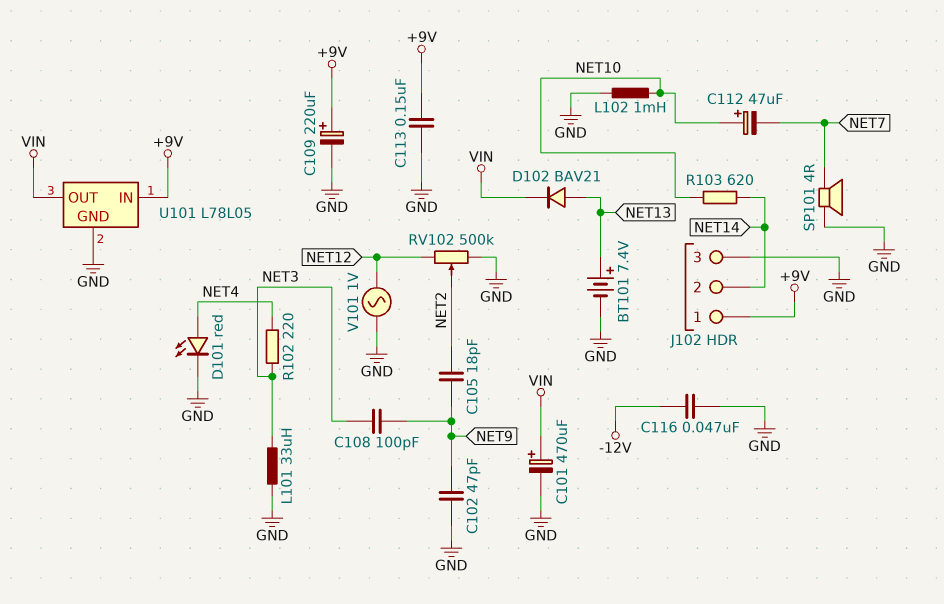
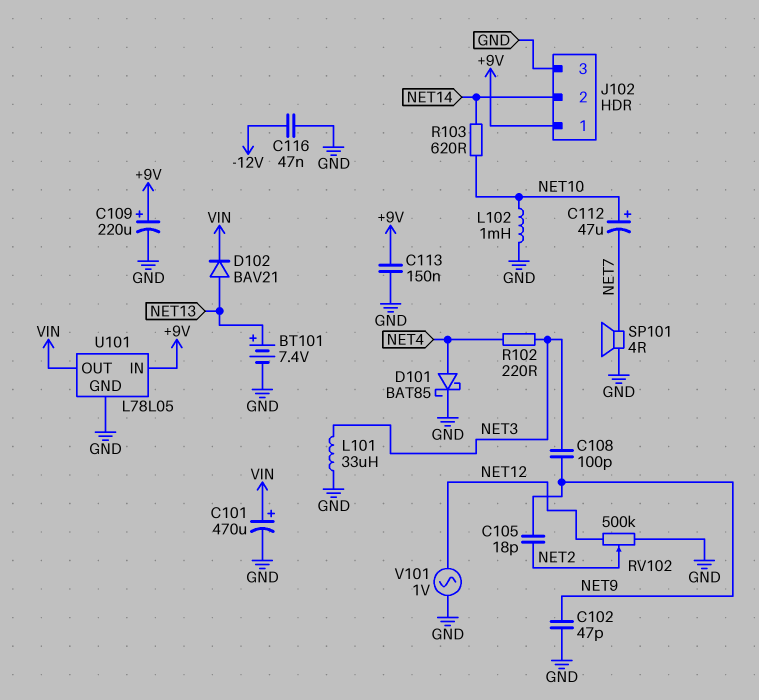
D101: LED red (A NET4, K GND) -> schottky BAT85 (A NET4, K GND)

